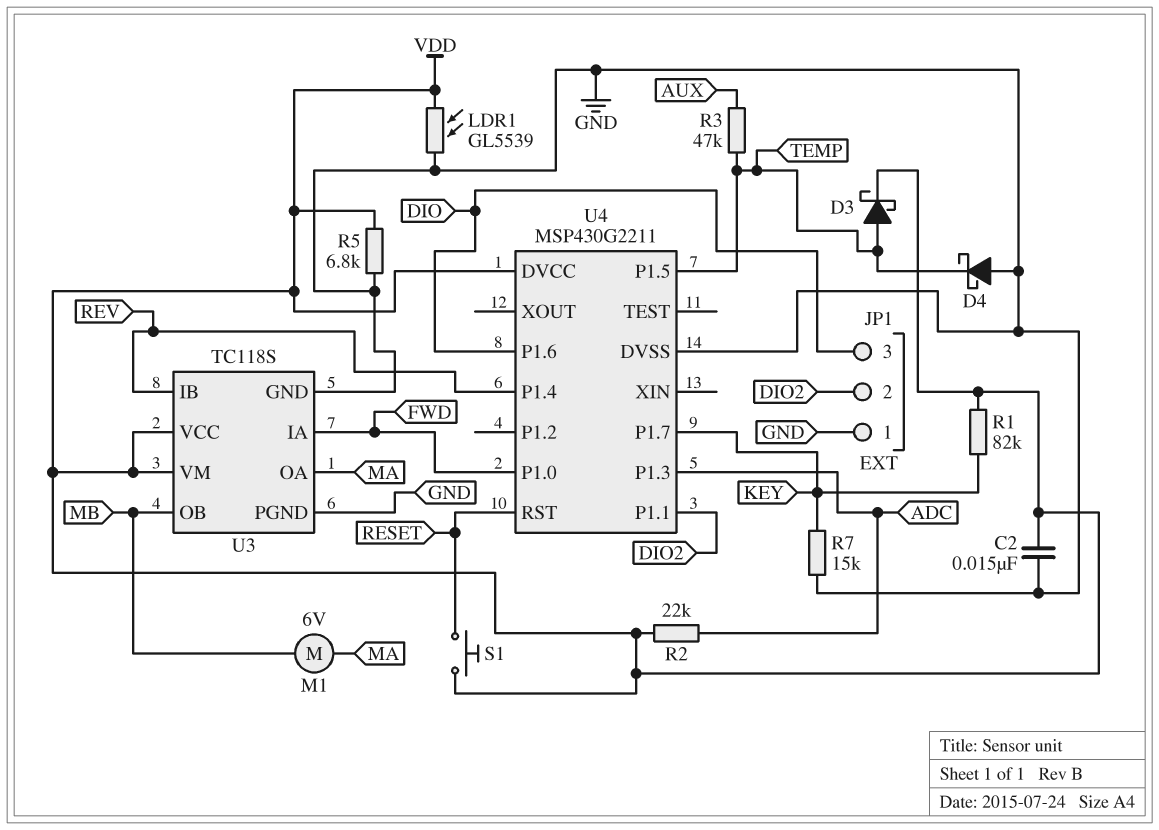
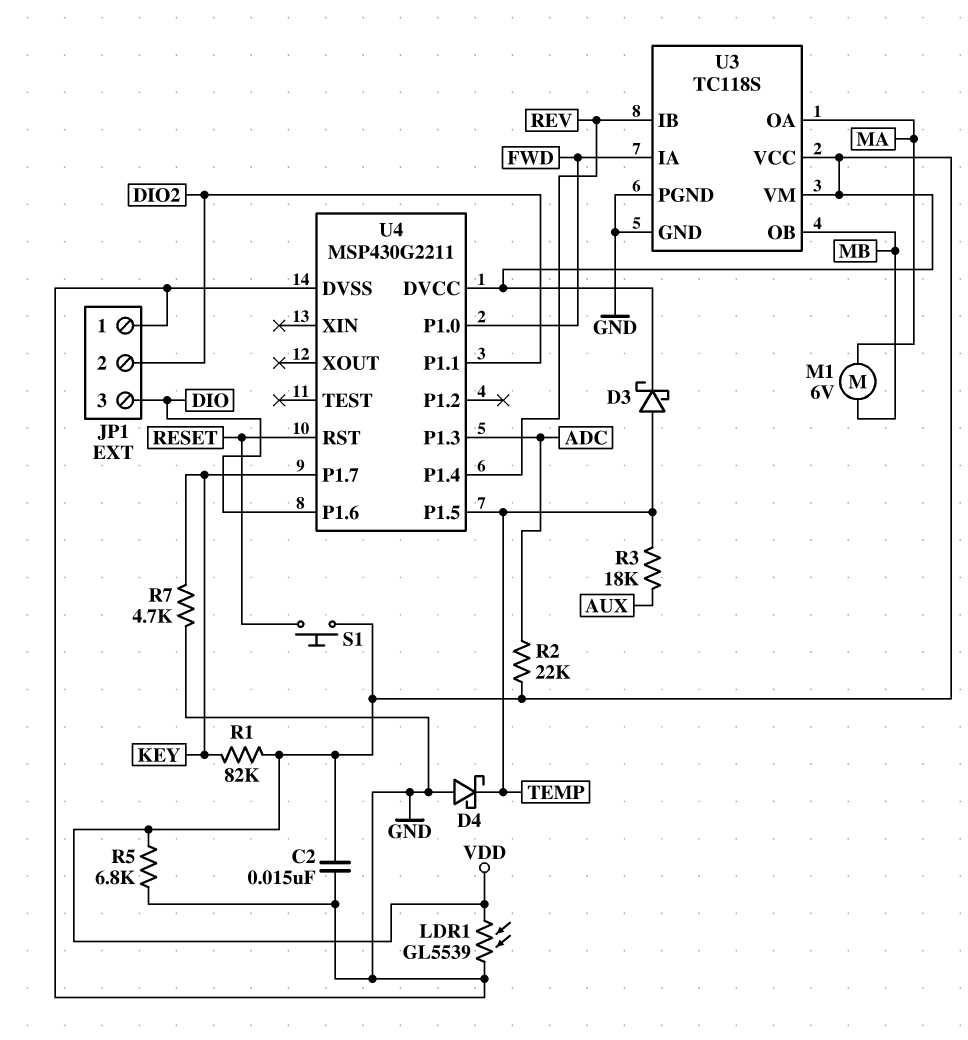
R3: 47k (AUX, TEMP) -> 18k (AUX, TEMP)
R7: 15k (GND, KEY) -> 4.7k (GND, KEY)

